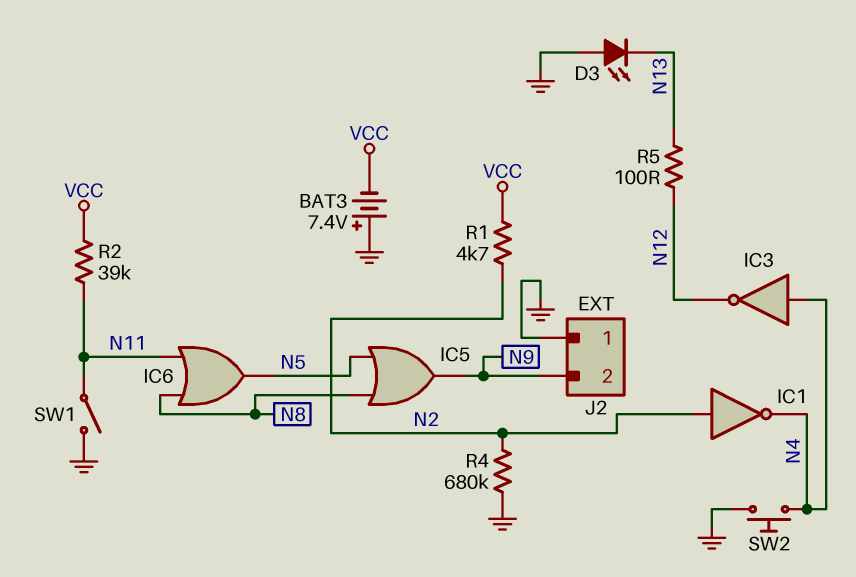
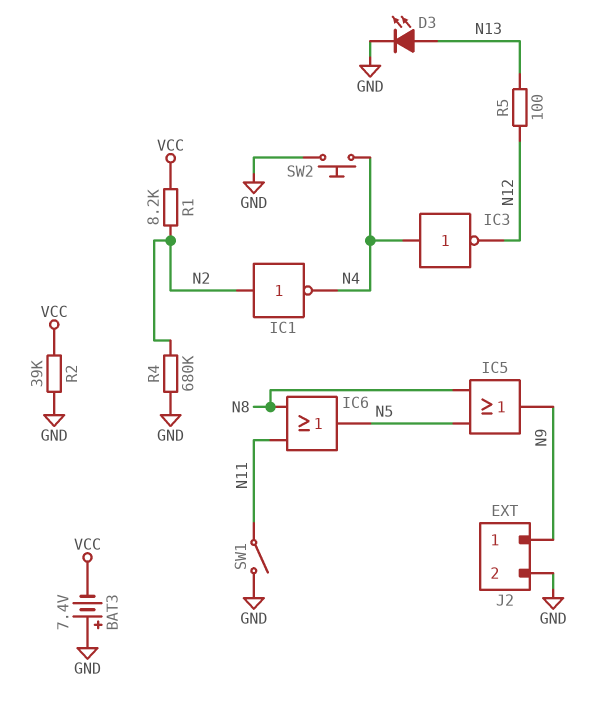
D3: LED (A GND, K N13) -> LED (A N13, K GND)
J2 pin 1: GND -> N9
J2 pin 2: N9 -> GND
R1: 4.7k (N2, VCC) -> 8.2k (N2, VCC)
R2: 39k (N11, VCC) -> 39k (GND, VCC)

